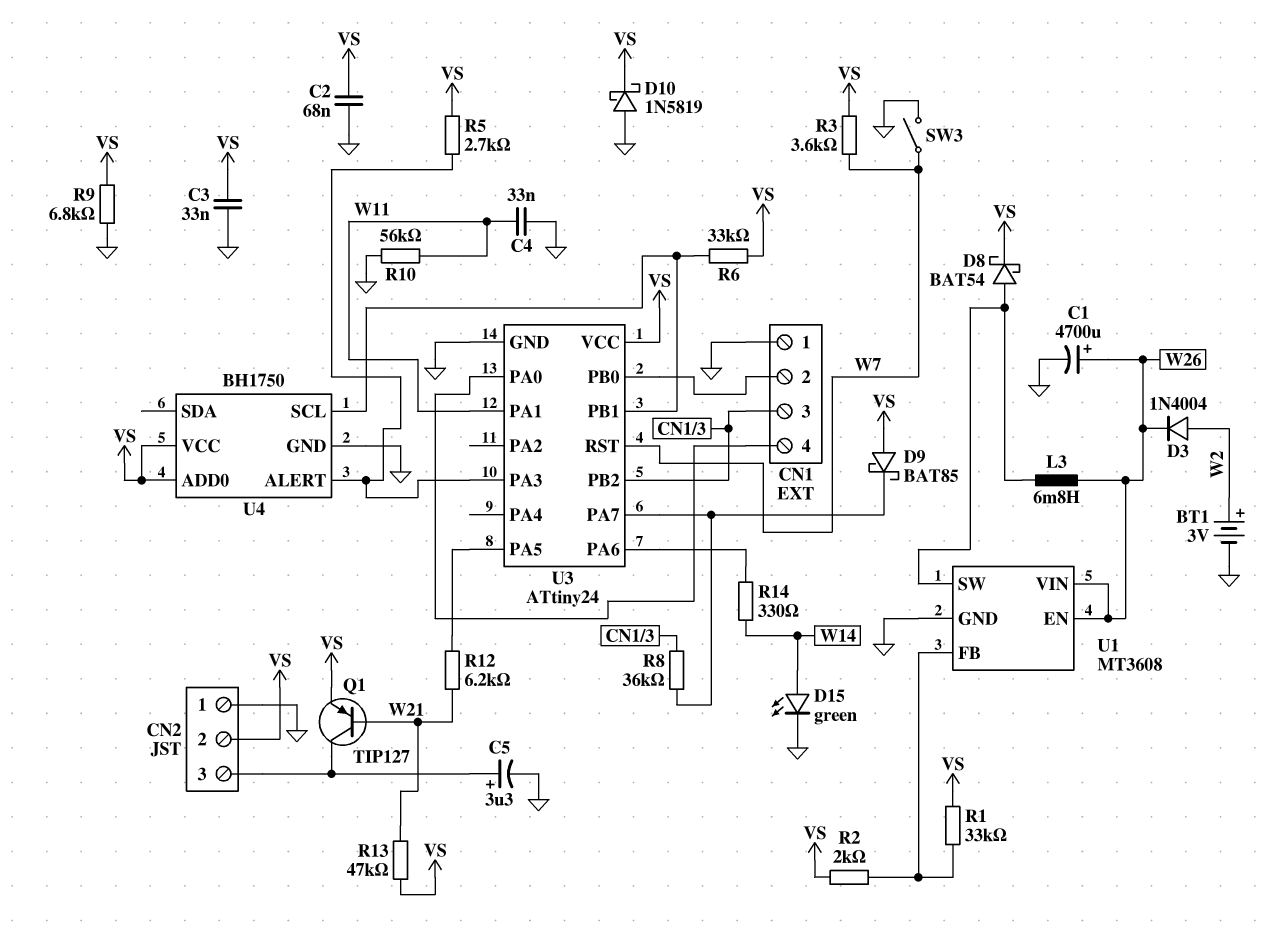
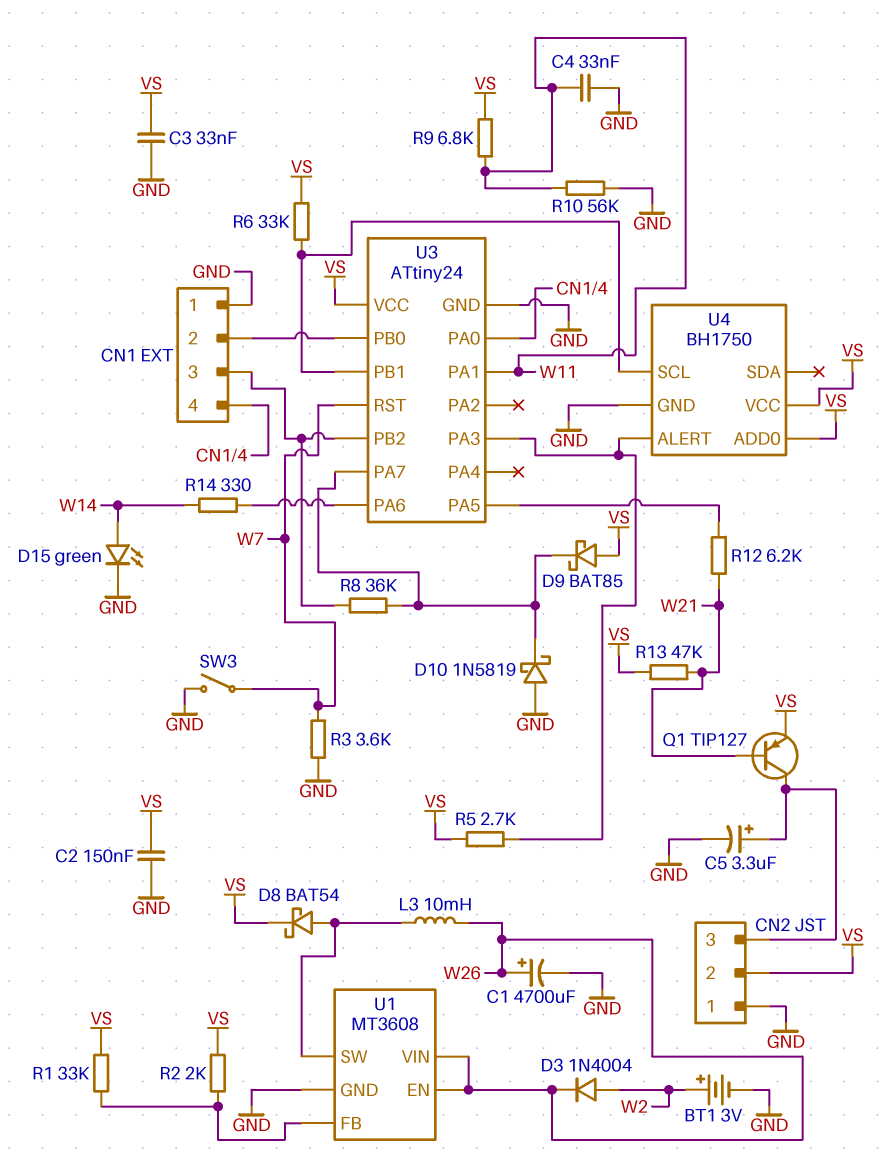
C2: 68nF (GND, VS) -> 150nF (GND, VS)
D10: schottky 1N5819 (A GND, K VS) -> schottky 1N5819 (A GND, K U3/PA7)
L3: 6.8mH (U1/SW, W26) -> 10mH (U1/SW, W26)
R3: 3.6k (VS, W7) -> 3.6k (GND, W7)
R9: 6.8k (GND, VS) -> 6.8k (VS, W11)

